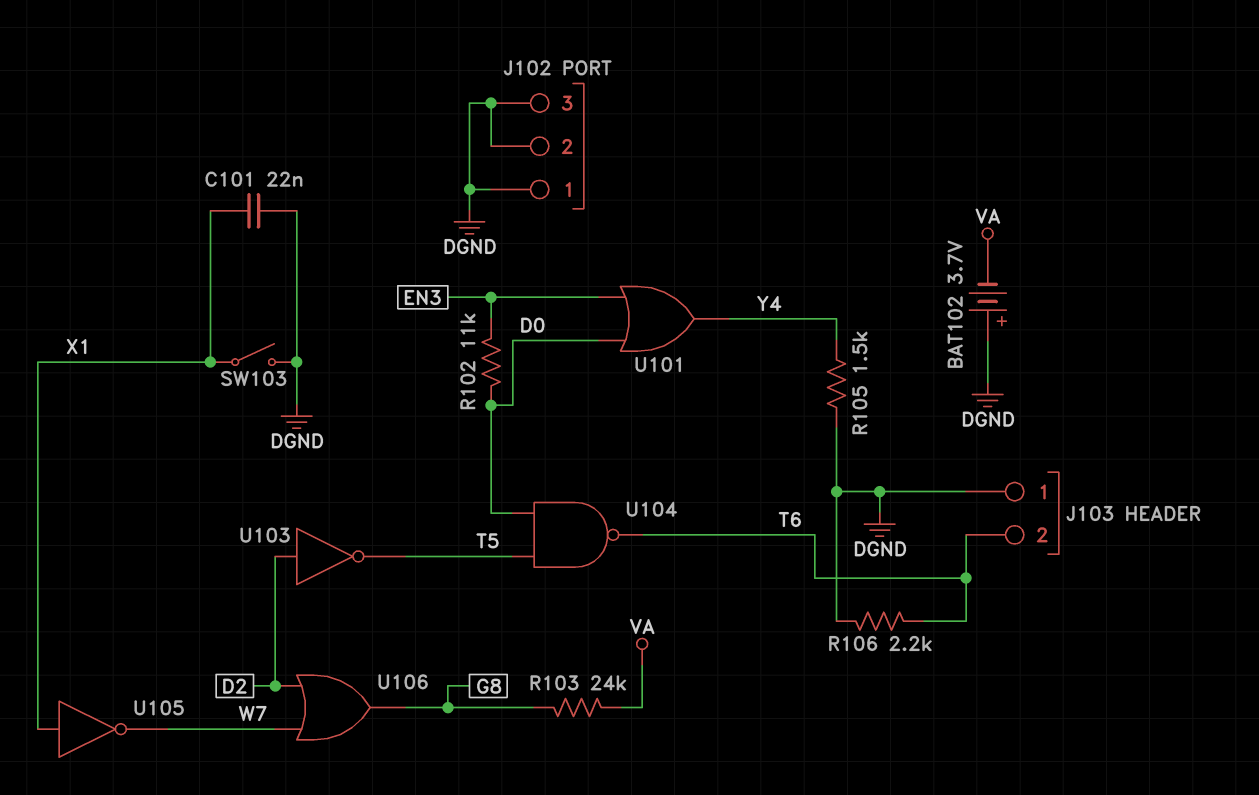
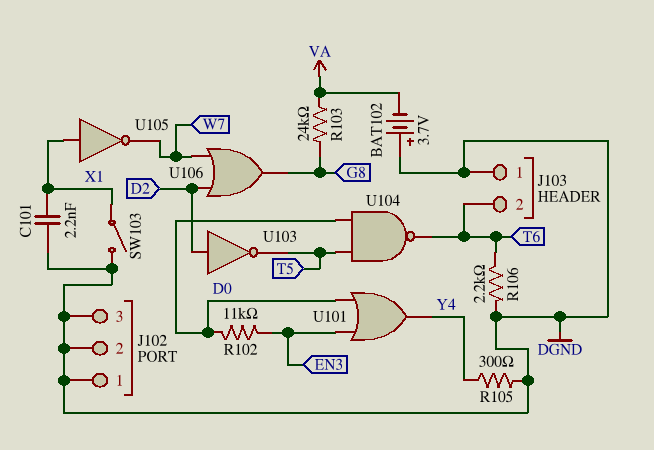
C101: 22nF (DGND, X1) -> 2.2nF (DGND, X1)
R105: 1.5k (DGND, Y4) -> 300 (DGND, Y4)

